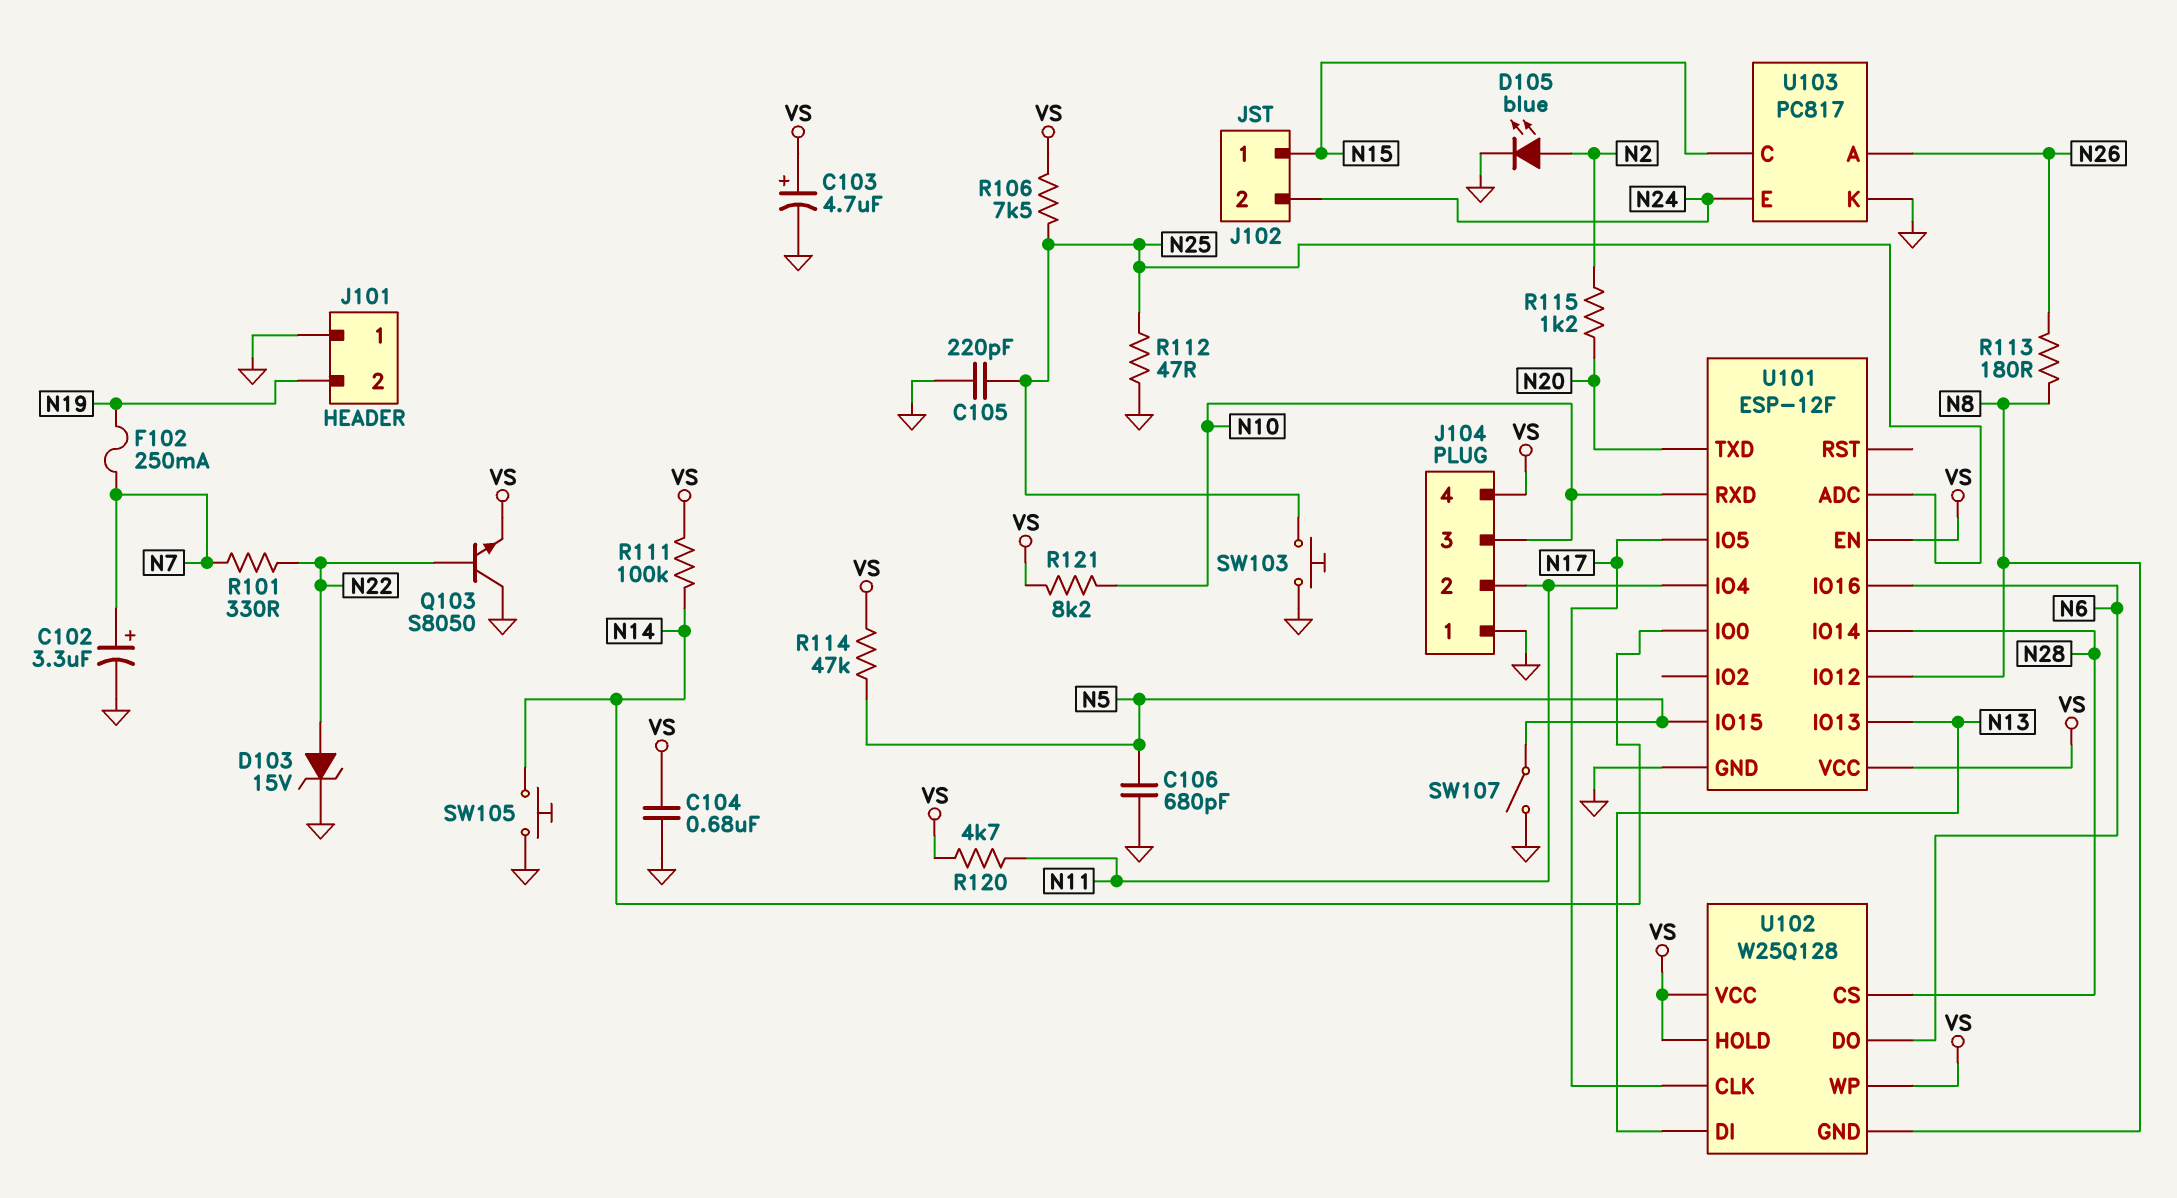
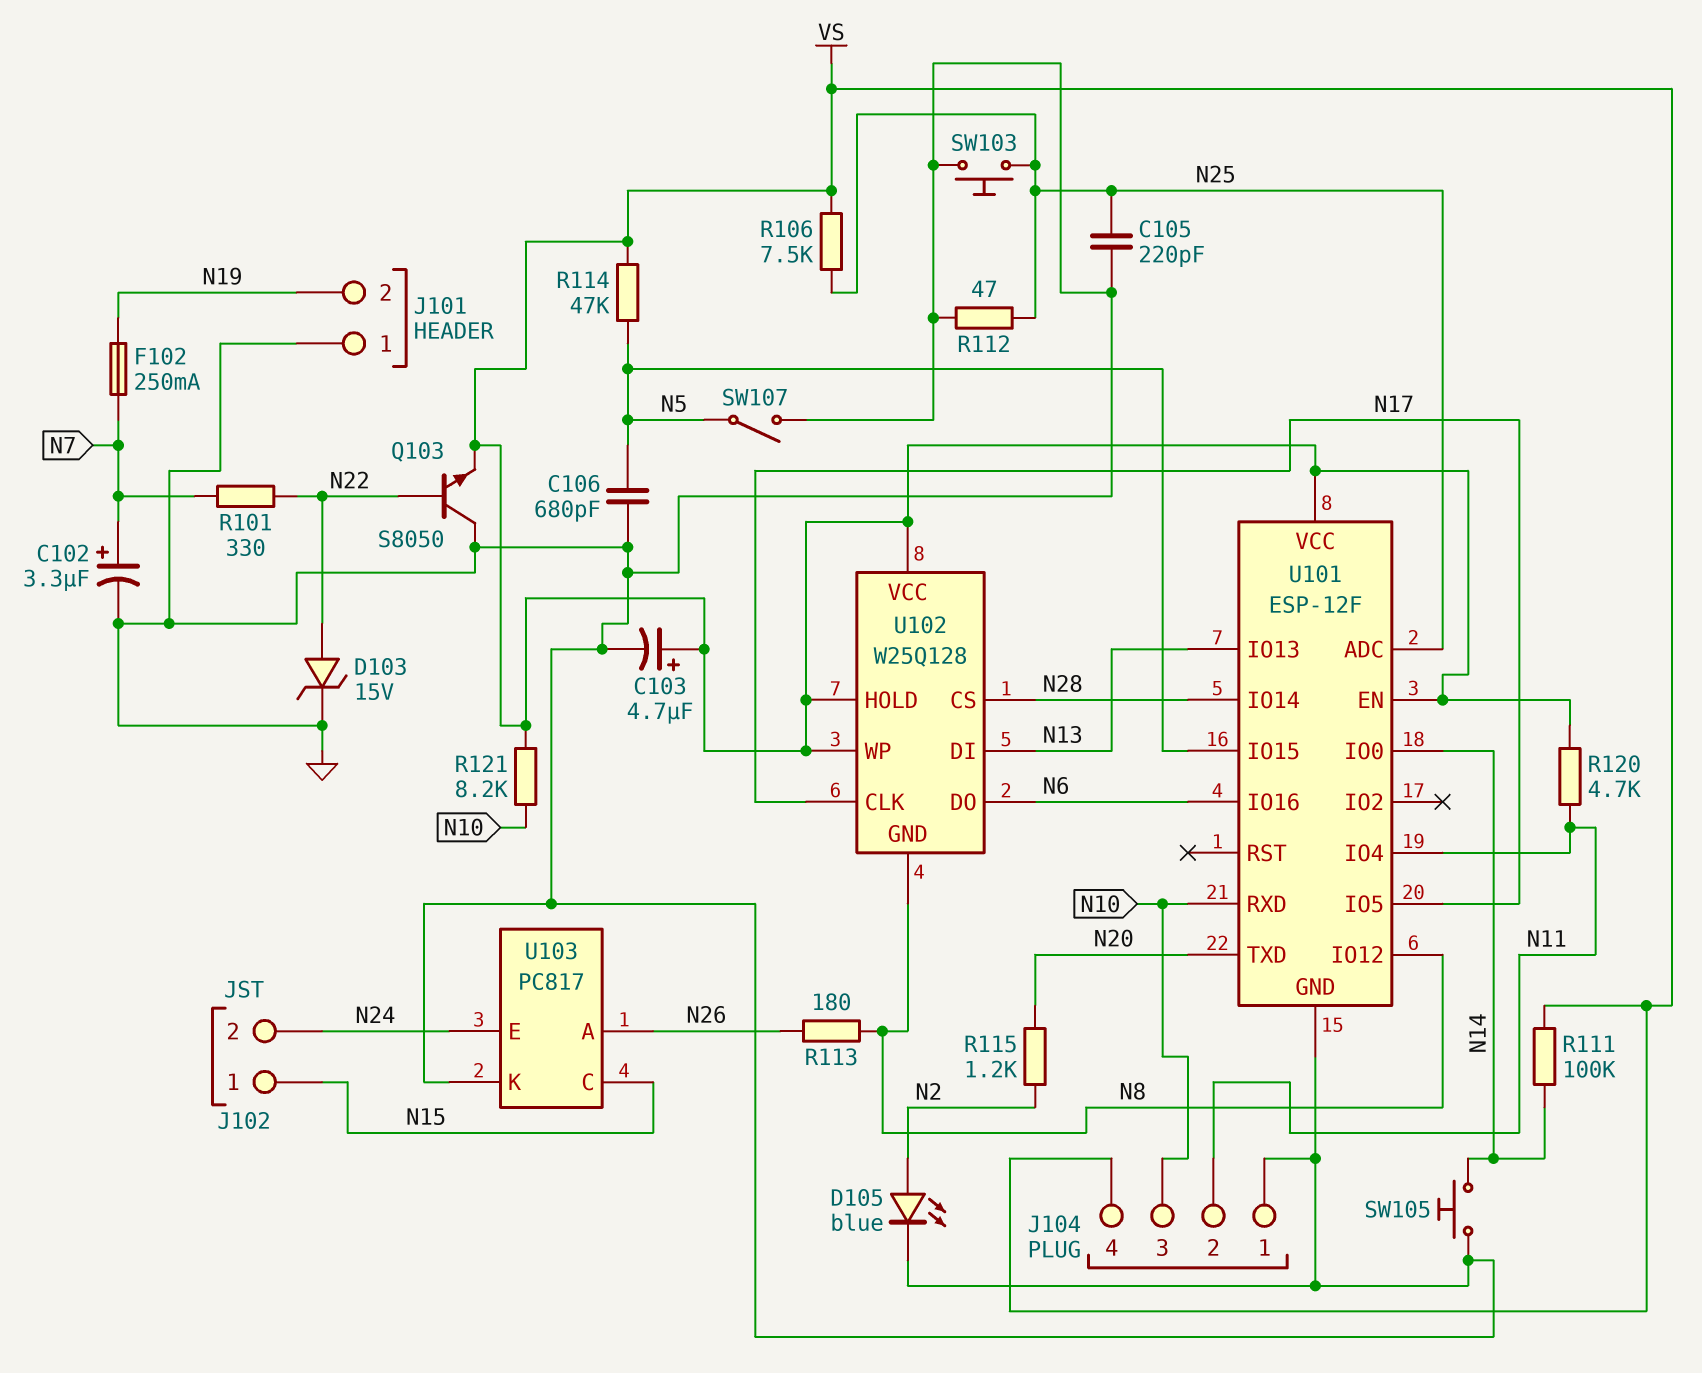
C104: 680nF (GND, VS) -> none

